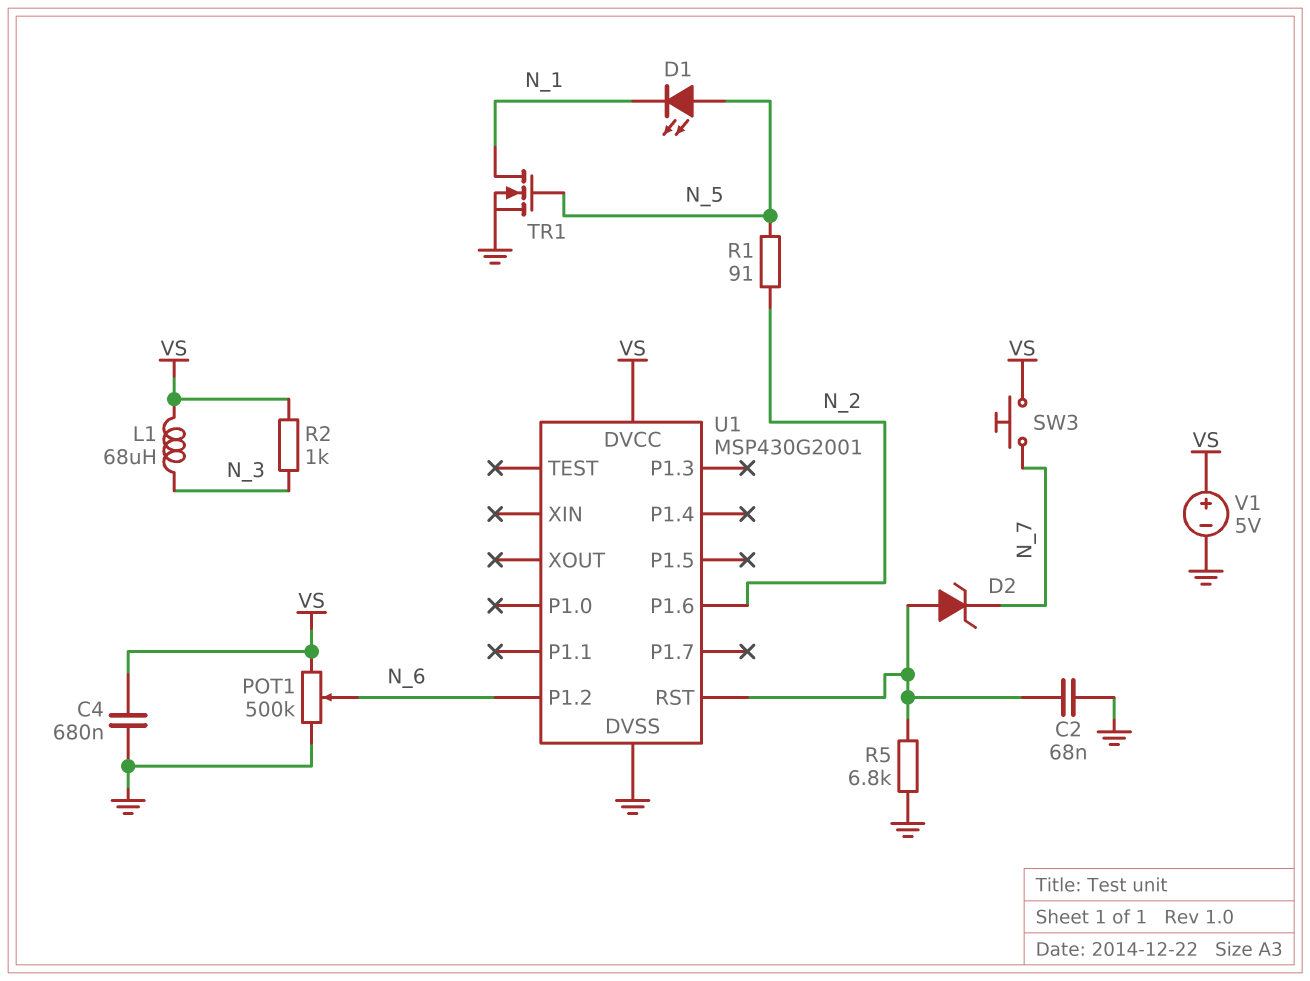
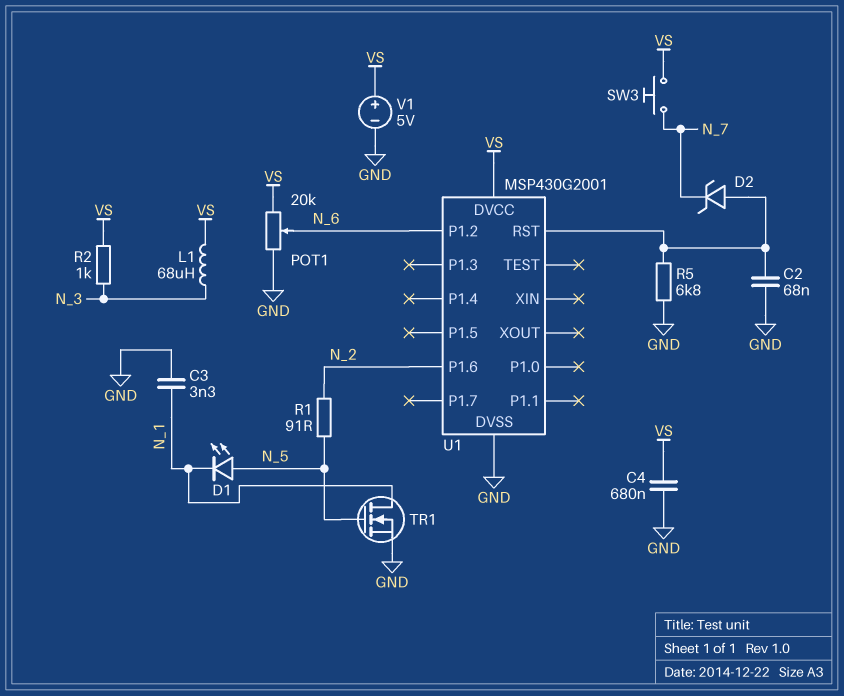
C3: none -> 3.3nF (GND, N_1)
POT1: 500k (GND, VS, wiper N_6) -> 20k (GND, VS, wiper N_6)

